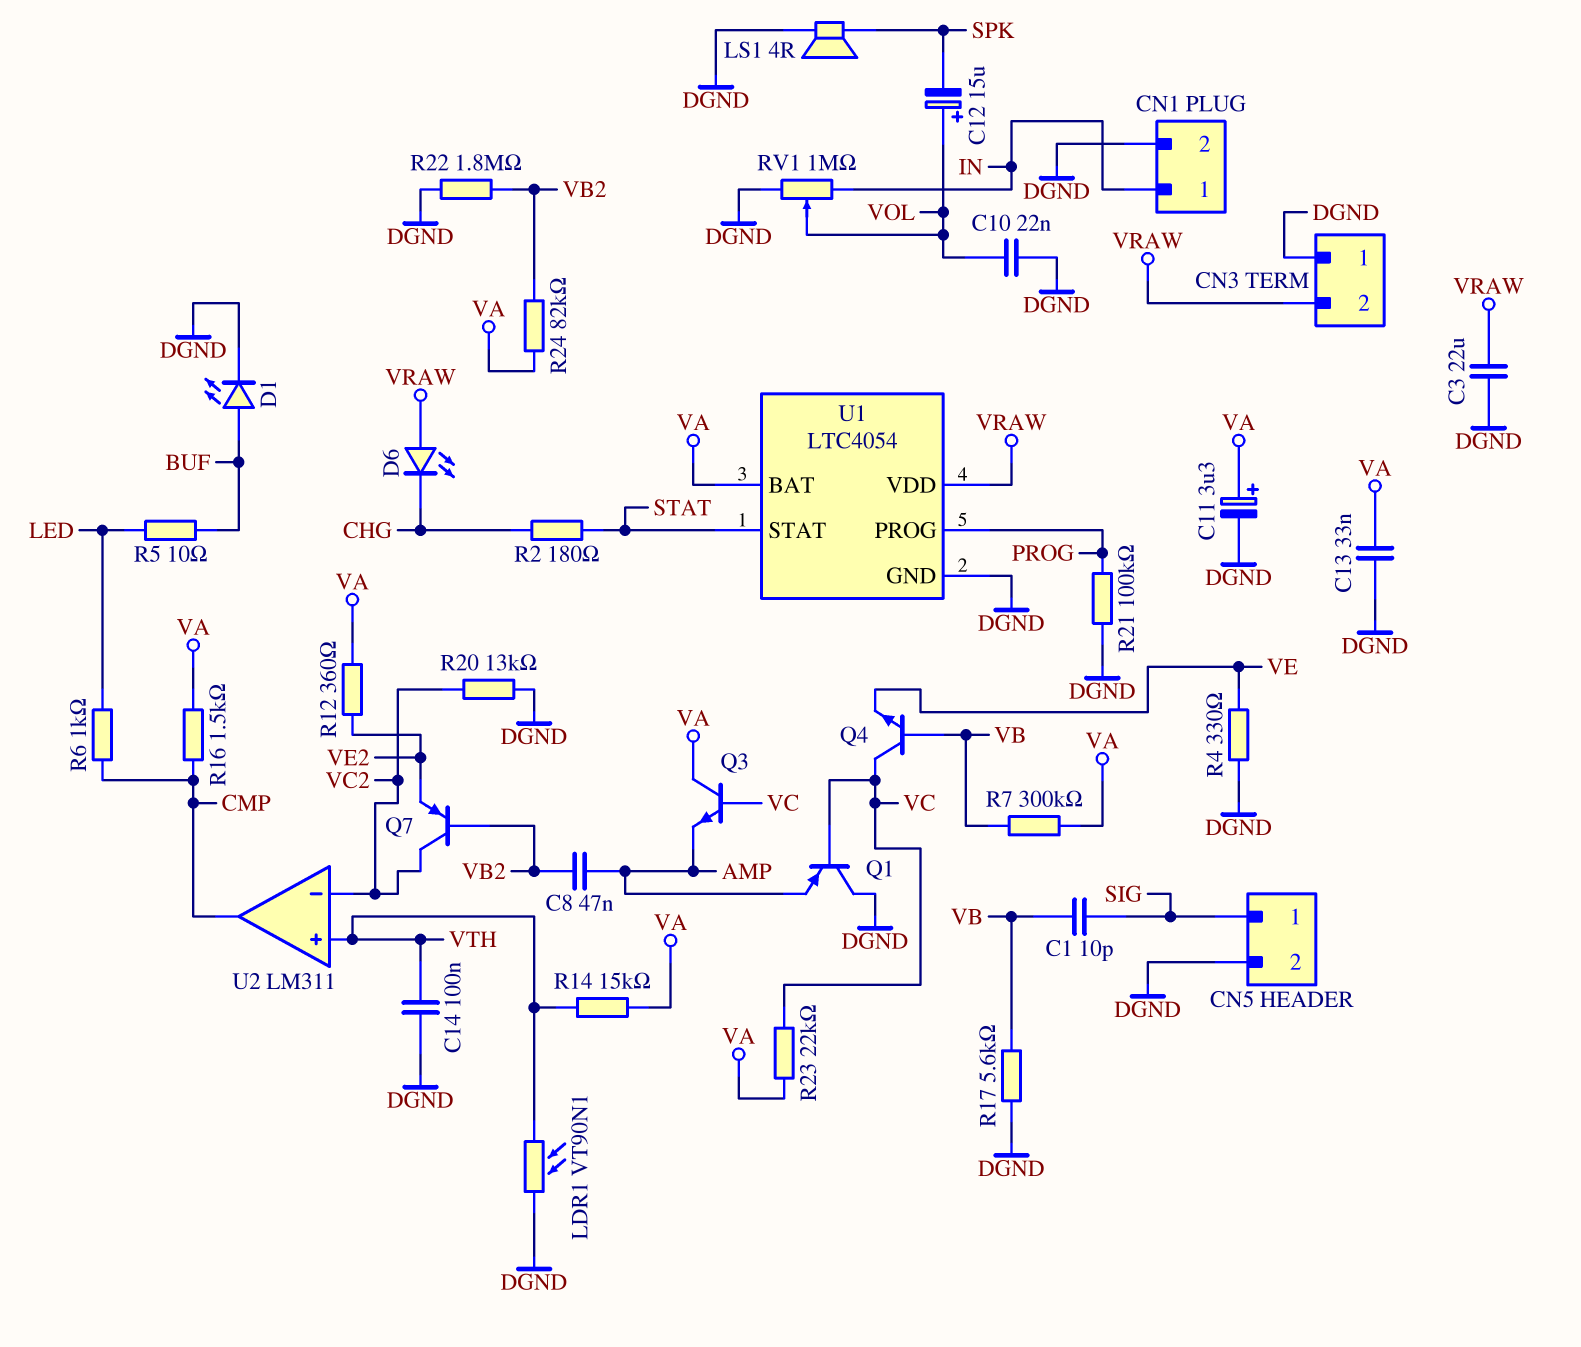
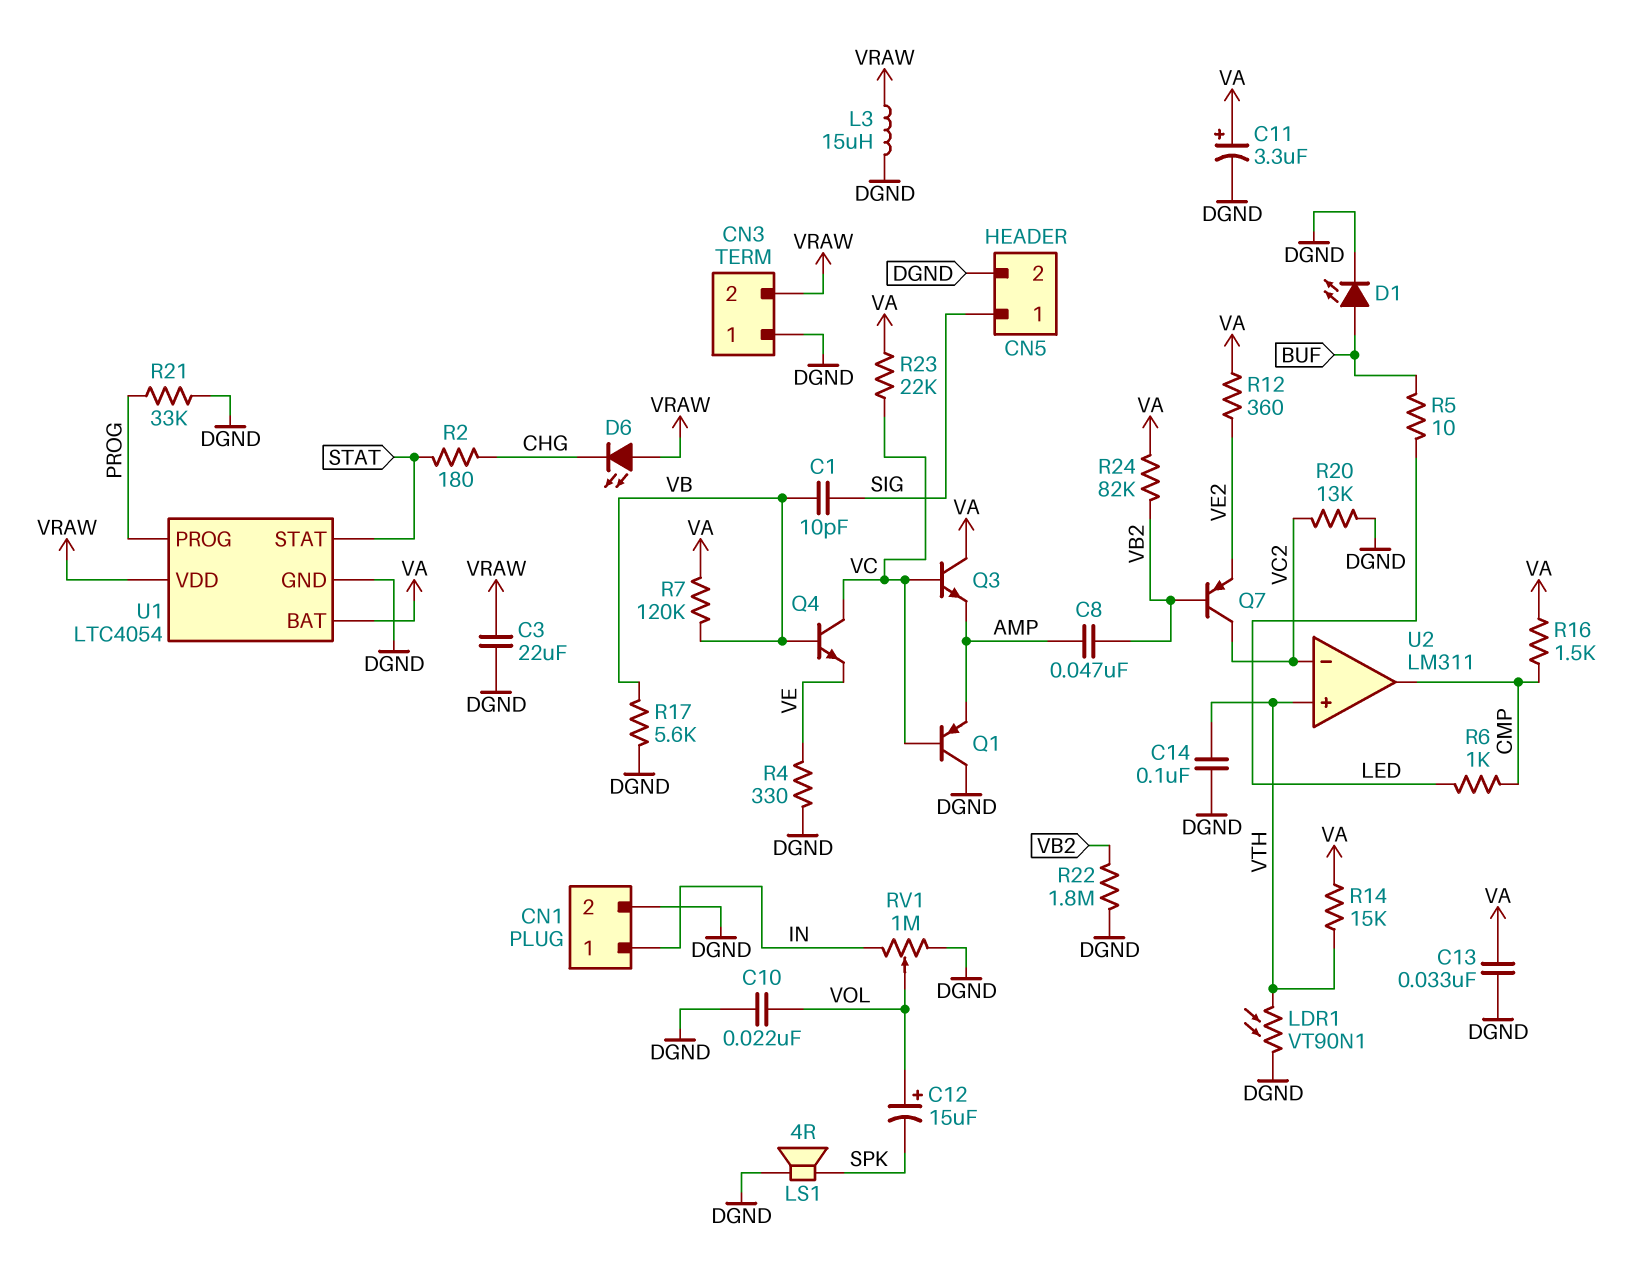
L3: none -> 15uH (DGND, VRAW)
R7: 300k (VA, VB) -> 120k (VA, VB)
R21: 100k (DGND, PROG) -> 33k (DGND, PROG)

